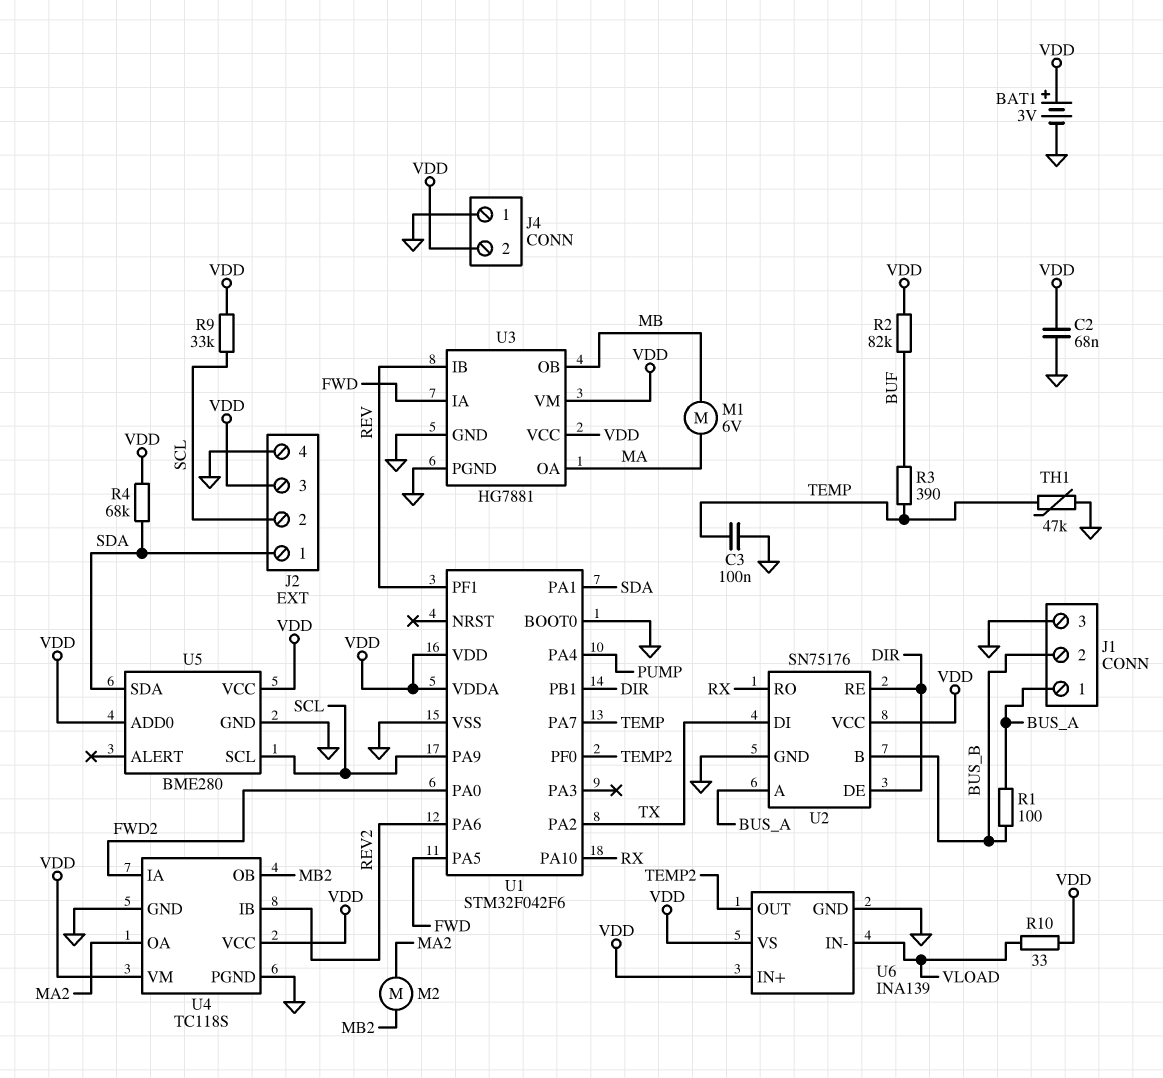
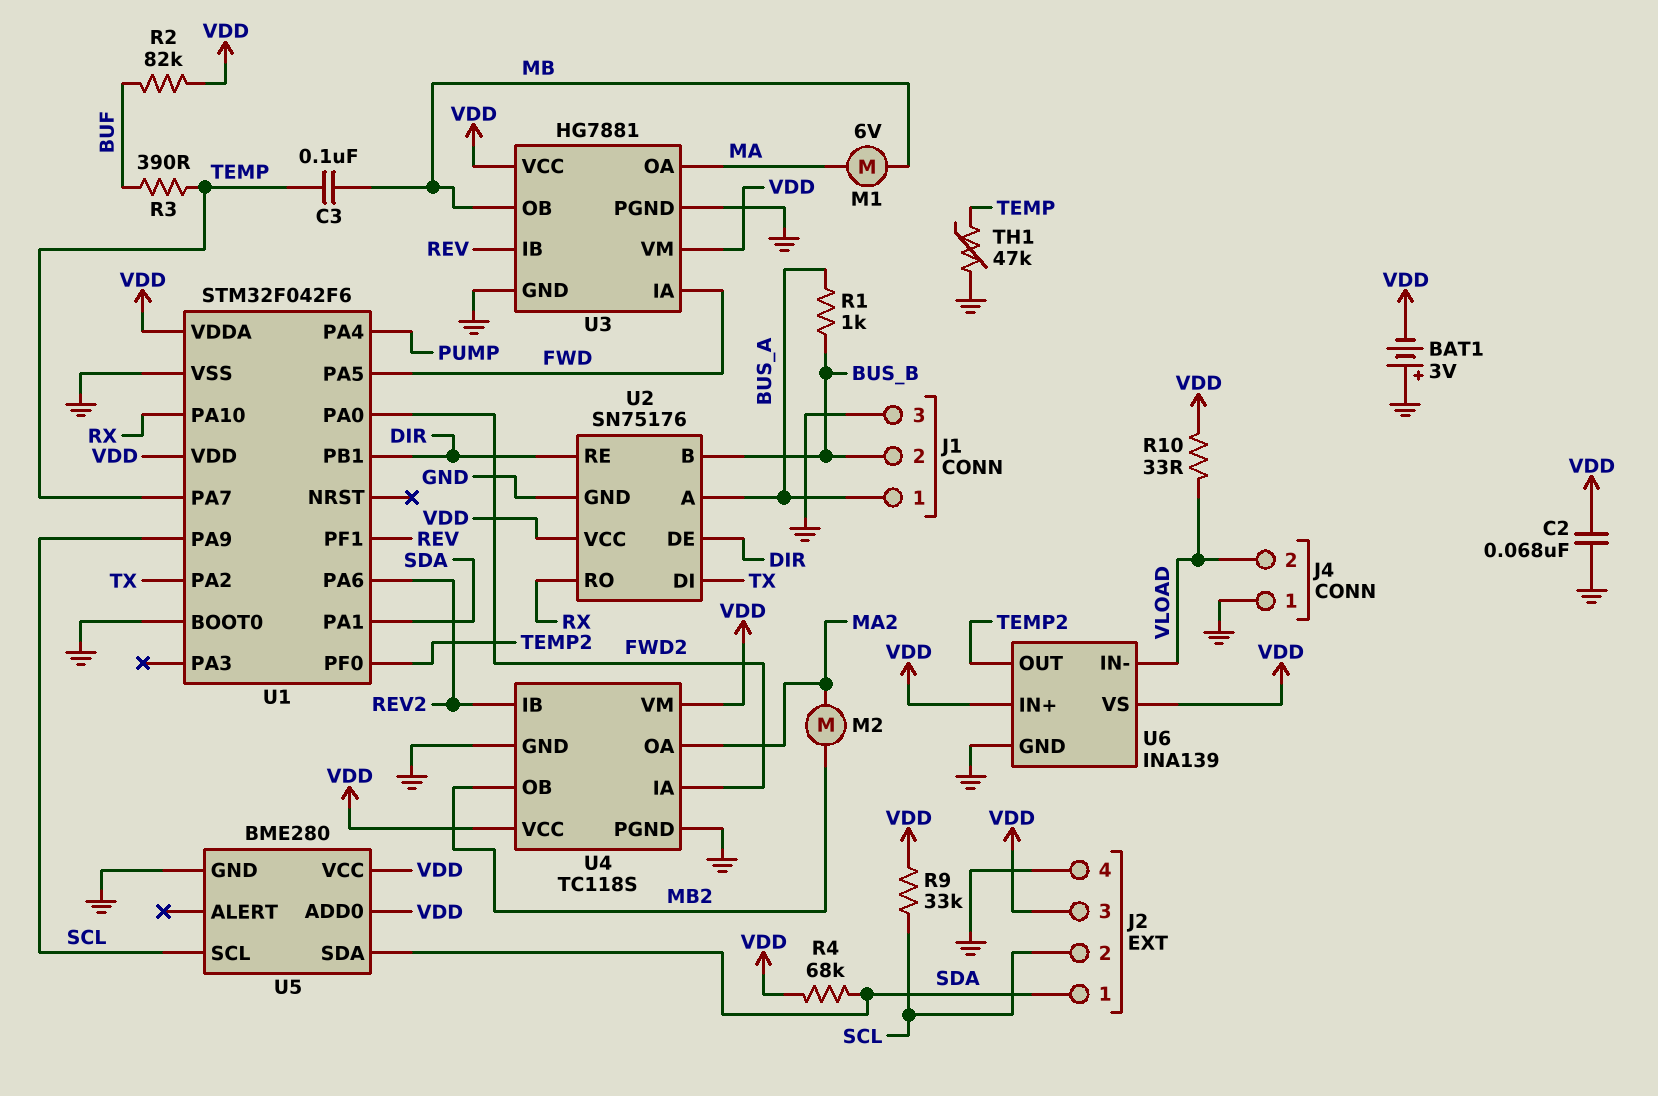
BAT1: 3V (plus VDD, minus GND) -> 3V (plus GND, minus VDD)
C3: 100nF (GND, TEMP) -> 100nF (MB, TEMP)
J4 pin 2: VDD -> VLOAD
R1: 100 (BUS_A, BUS_B) -> 1k (BUS_A, BUS_B)

